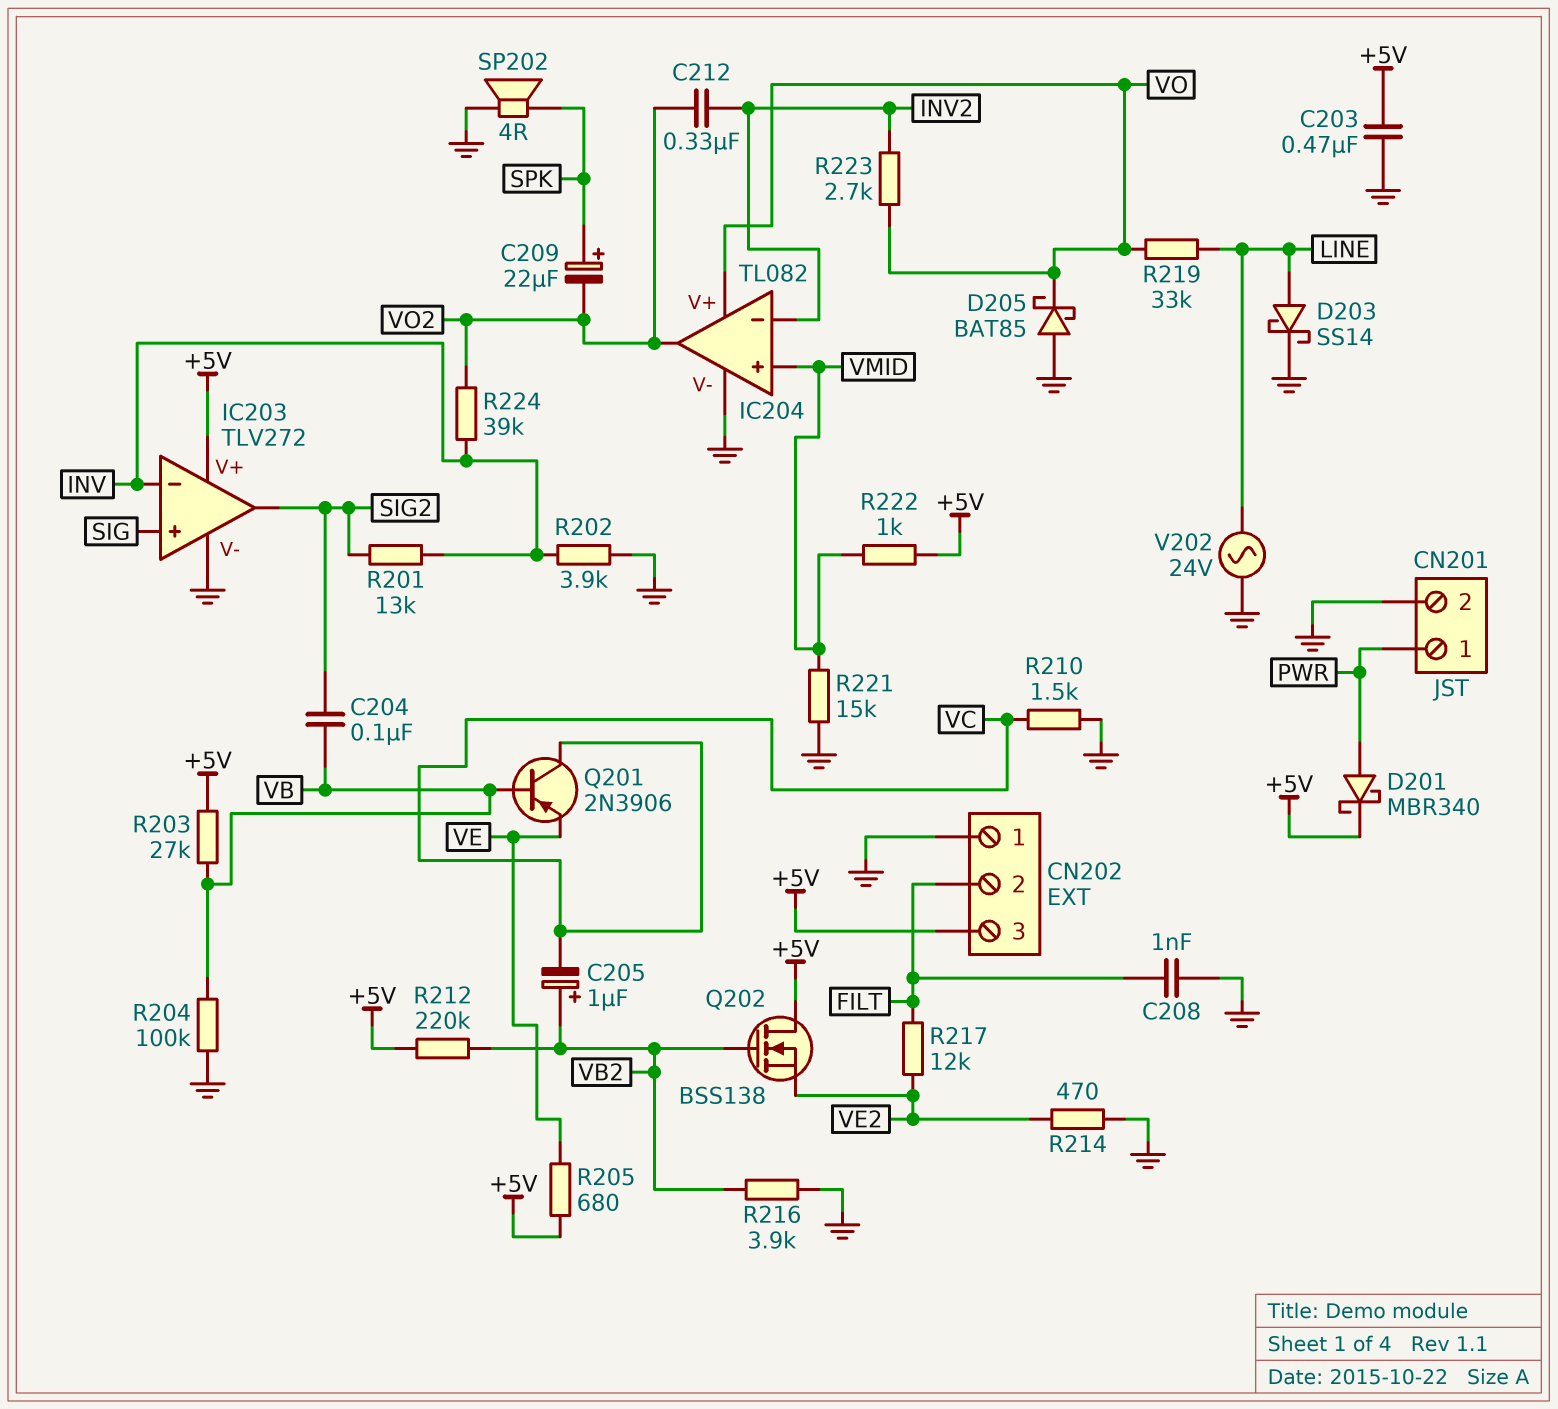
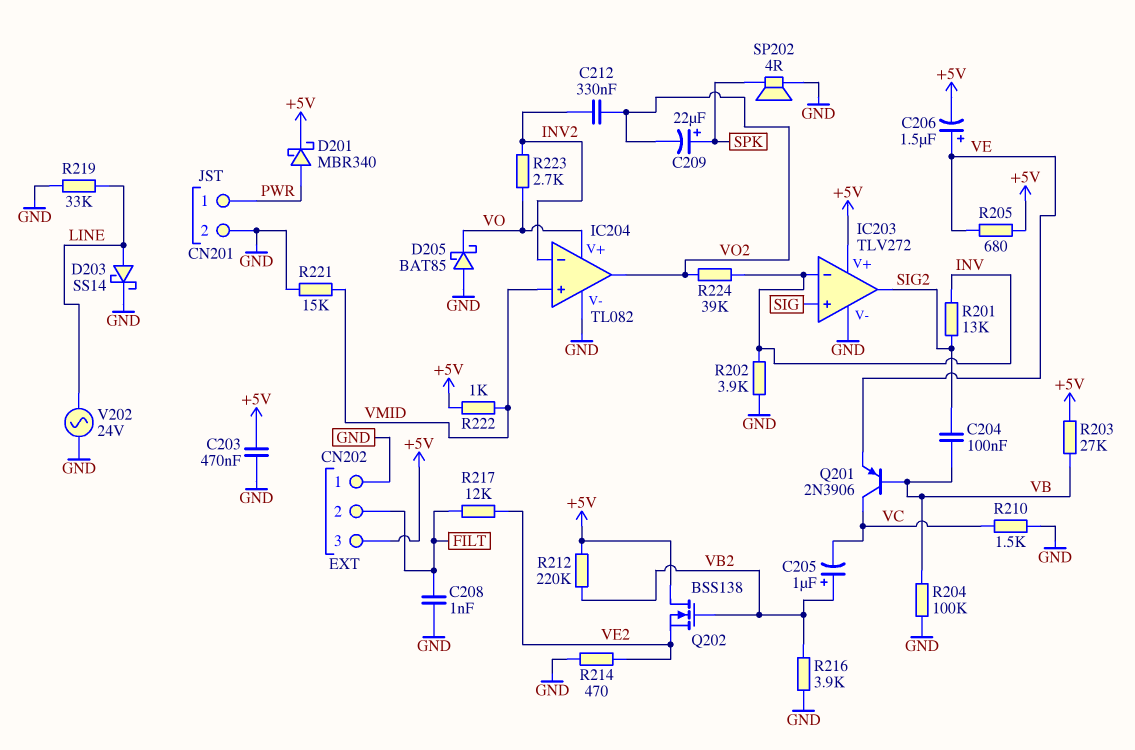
C206: none -> 1.5uF (plus VE, minus +5V)
R219: 33k (LINE, VO) -> 33k (GND, LINE)

